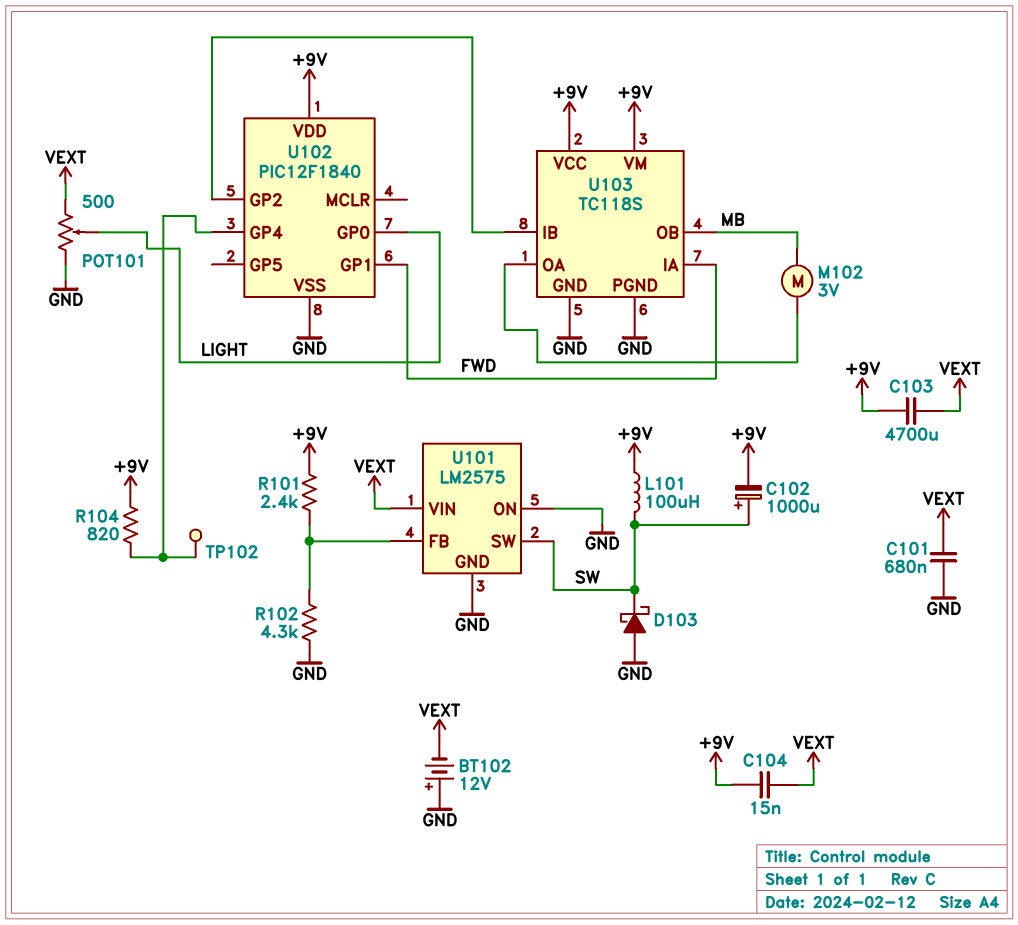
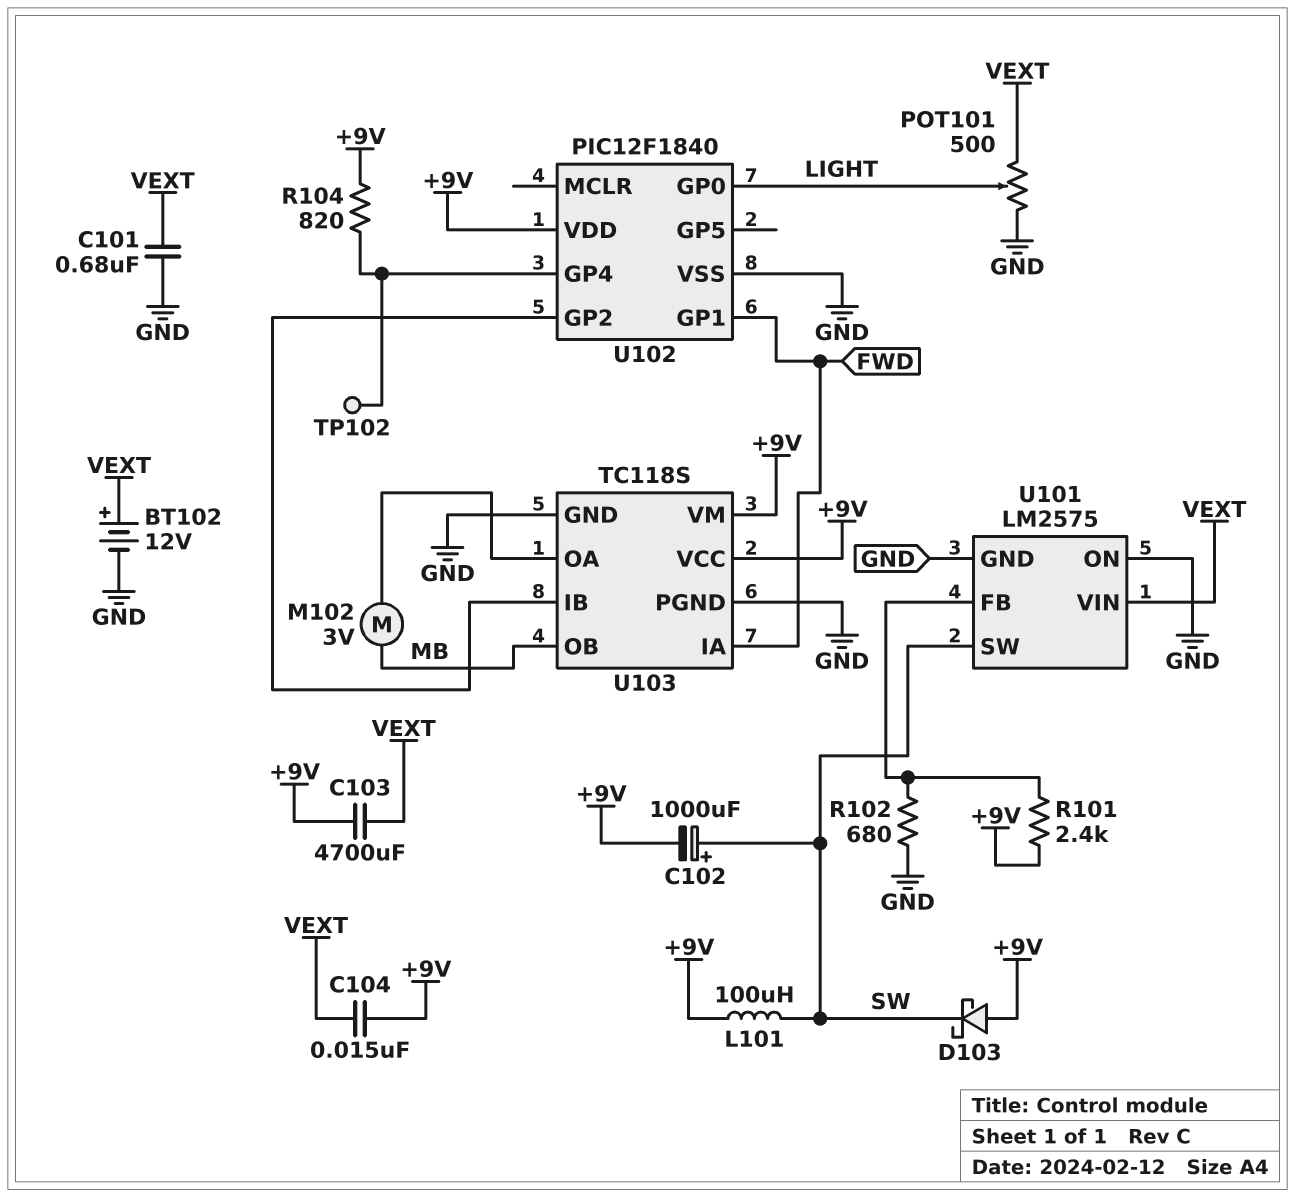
BT102: 12V (plus GND, minus VEXT) -> 12V (plus VEXT, minus GND)
D103: schottky (A GND, K SW) -> schottky (A +9V, K SW)
R102: 4.3k (GND, U101/FB) -> 680 (GND, U101/FB)

